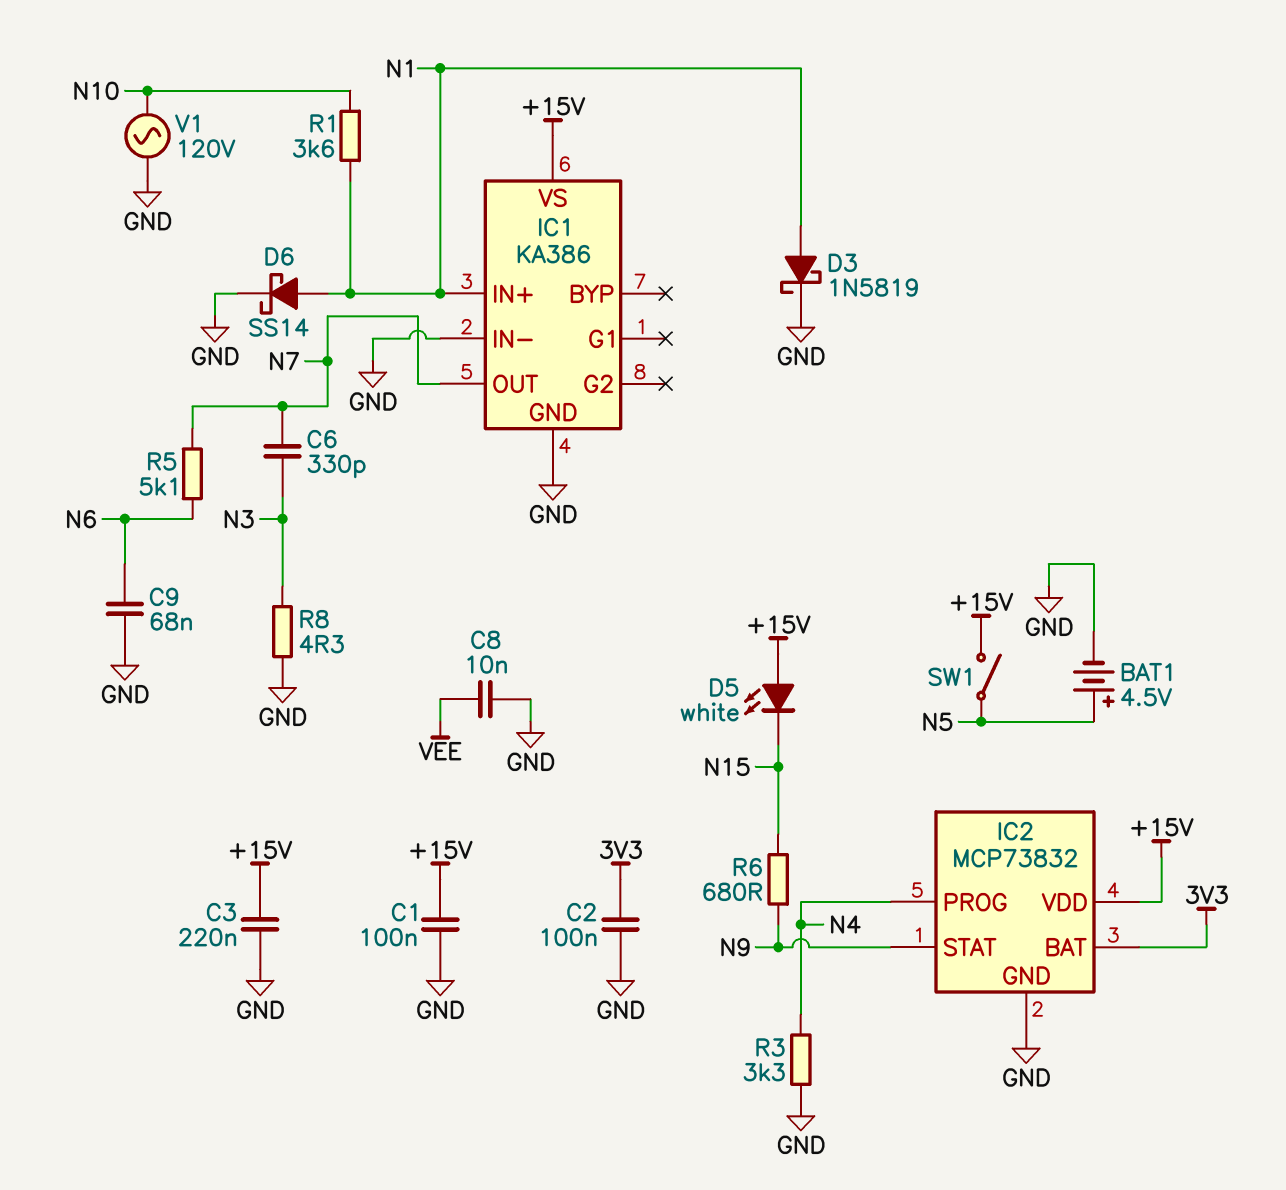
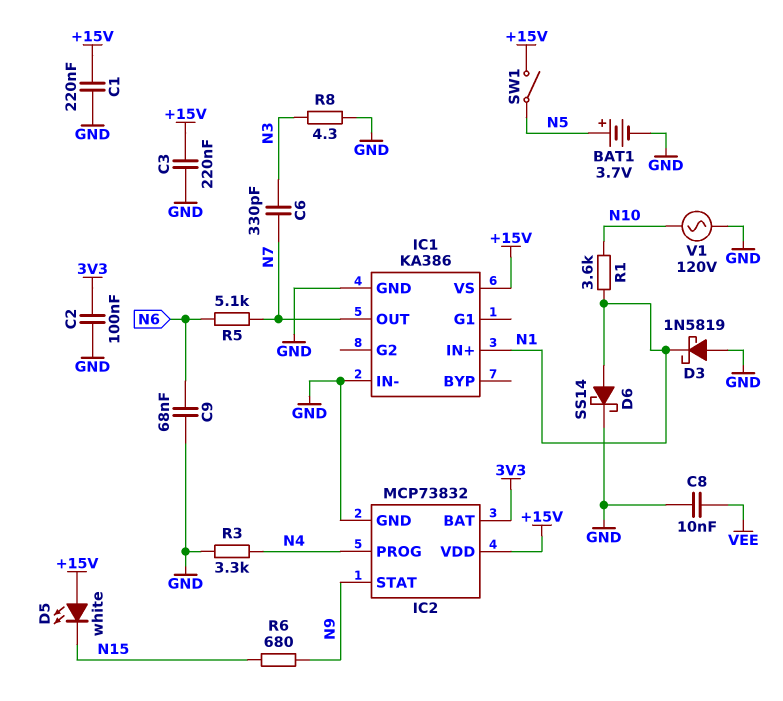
BAT1: 4.5V (plus N5, minus GND) -> 3.7V (plus N5, minus GND)
C1: 100nF (+15V, GND) -> 220nF (+15V, GND)
D3: schottky 1N5819 (A N1, K GND) -> schottky 1N5819 (A GND, K N1)

